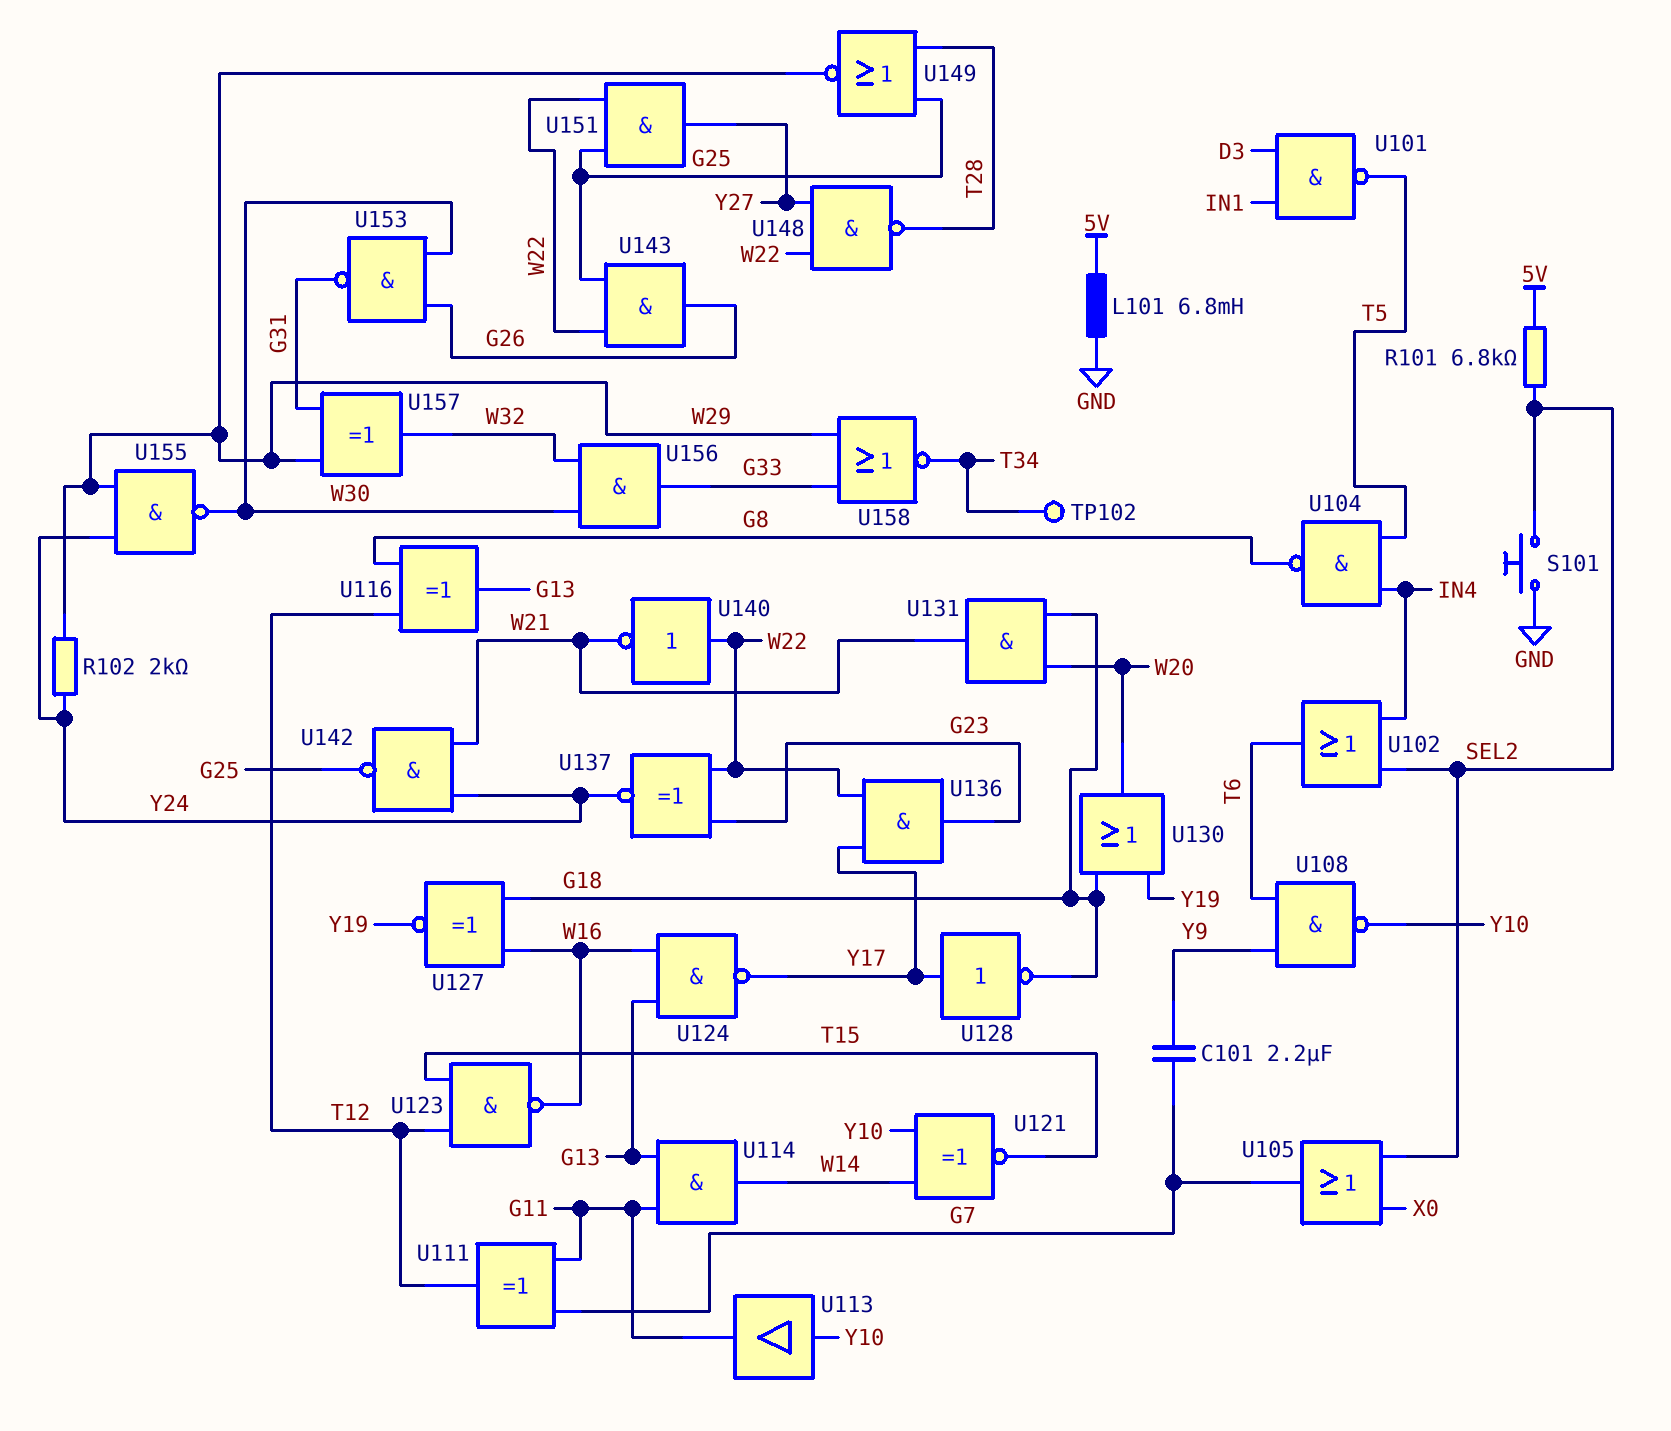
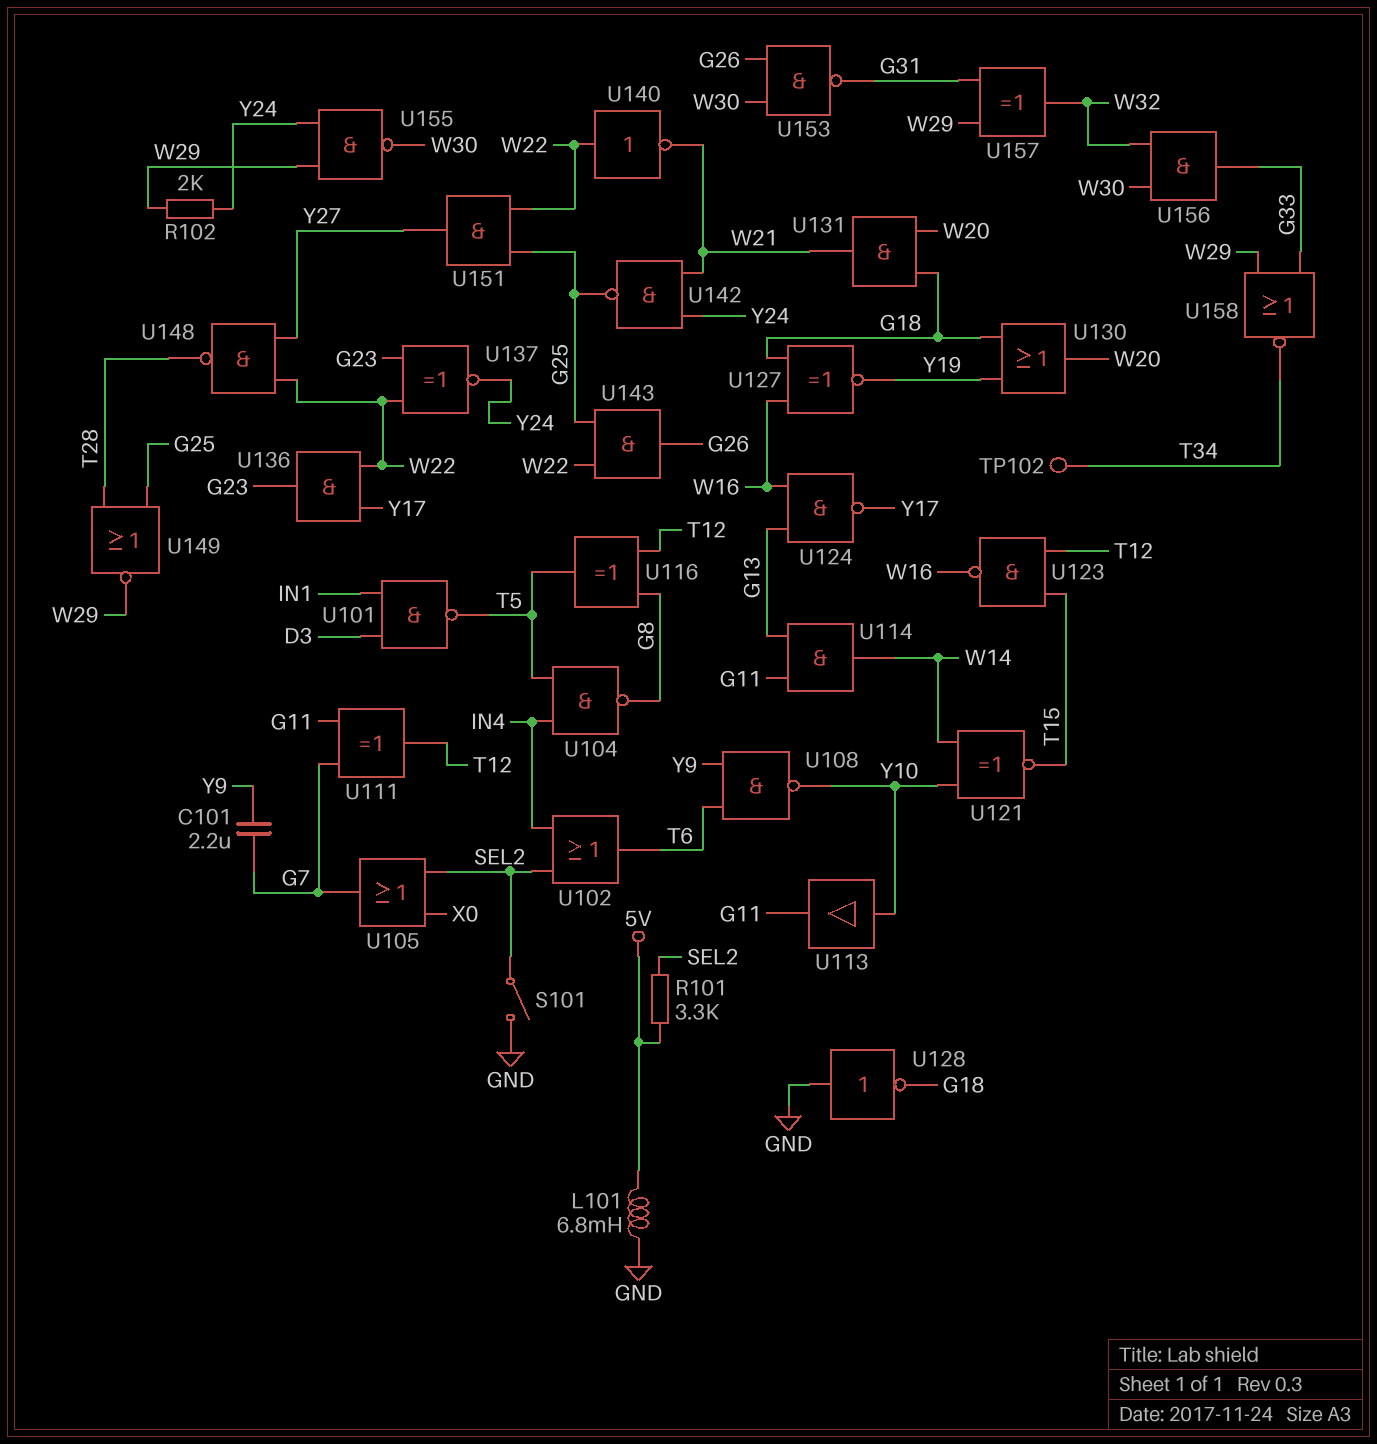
R101: 6.8k (5V, SEL2) -> 3.3k (5V, SEL2)
S101: button (GND, SEL2) -> switch (GND, SEL2)
U116: XOR (in G8, in T12, out G13) -> XOR (in G8, in T12, out T5)
U128: NOT (in Y17, out G18) -> NOT (in GND, out G18)

